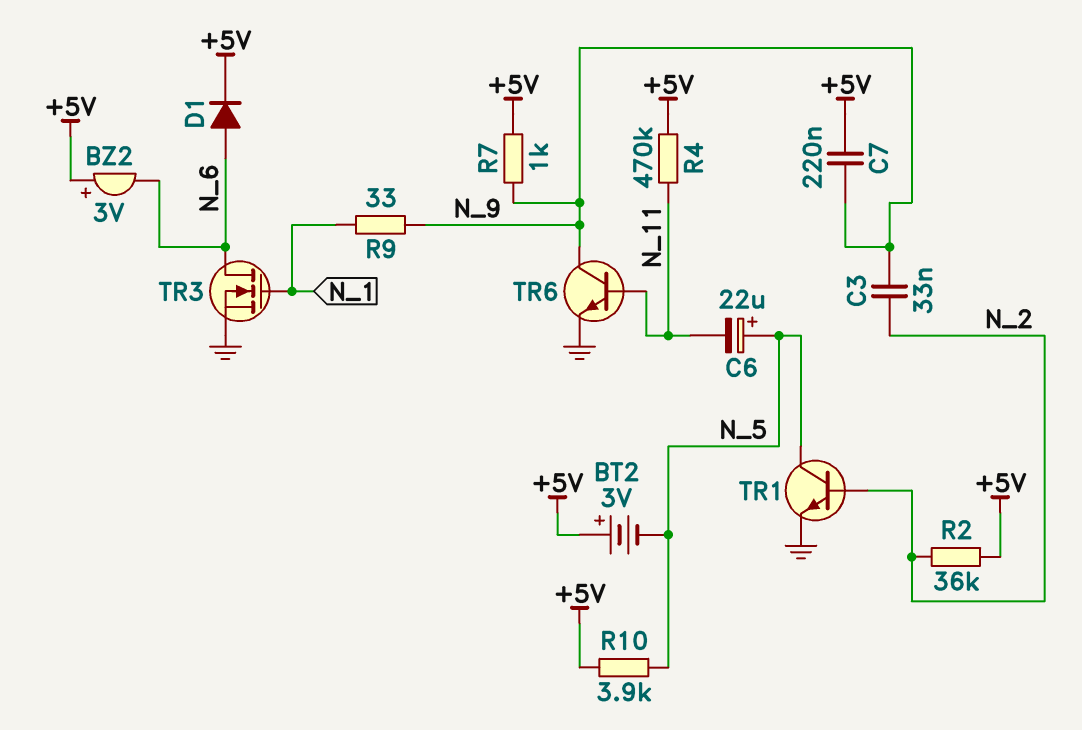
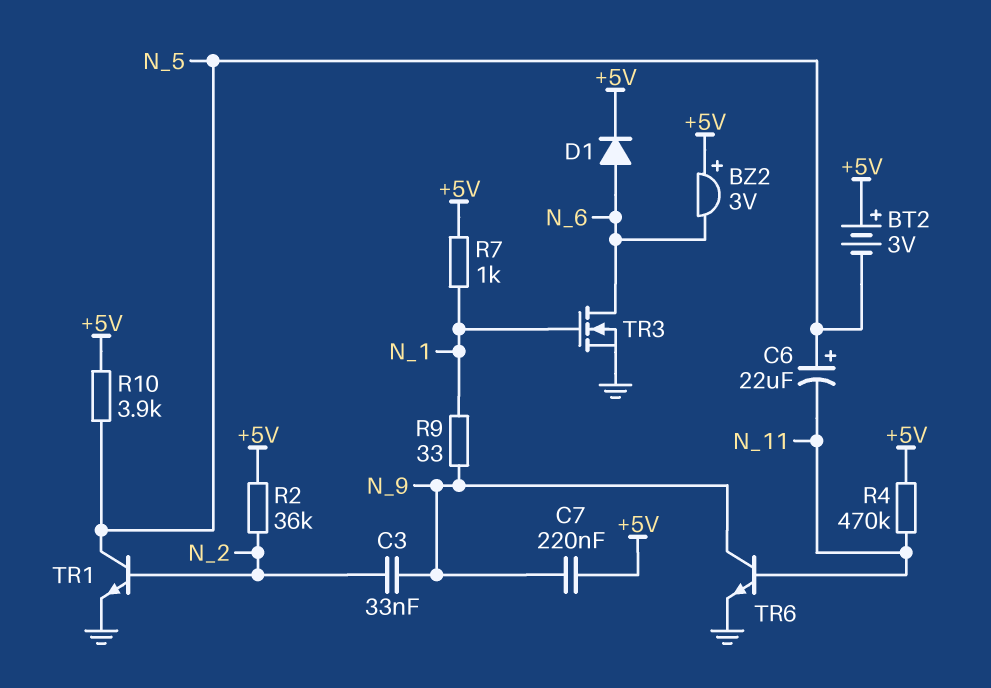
R7: 1k (+5V, N_9) -> 1k (+5V, N_1)

